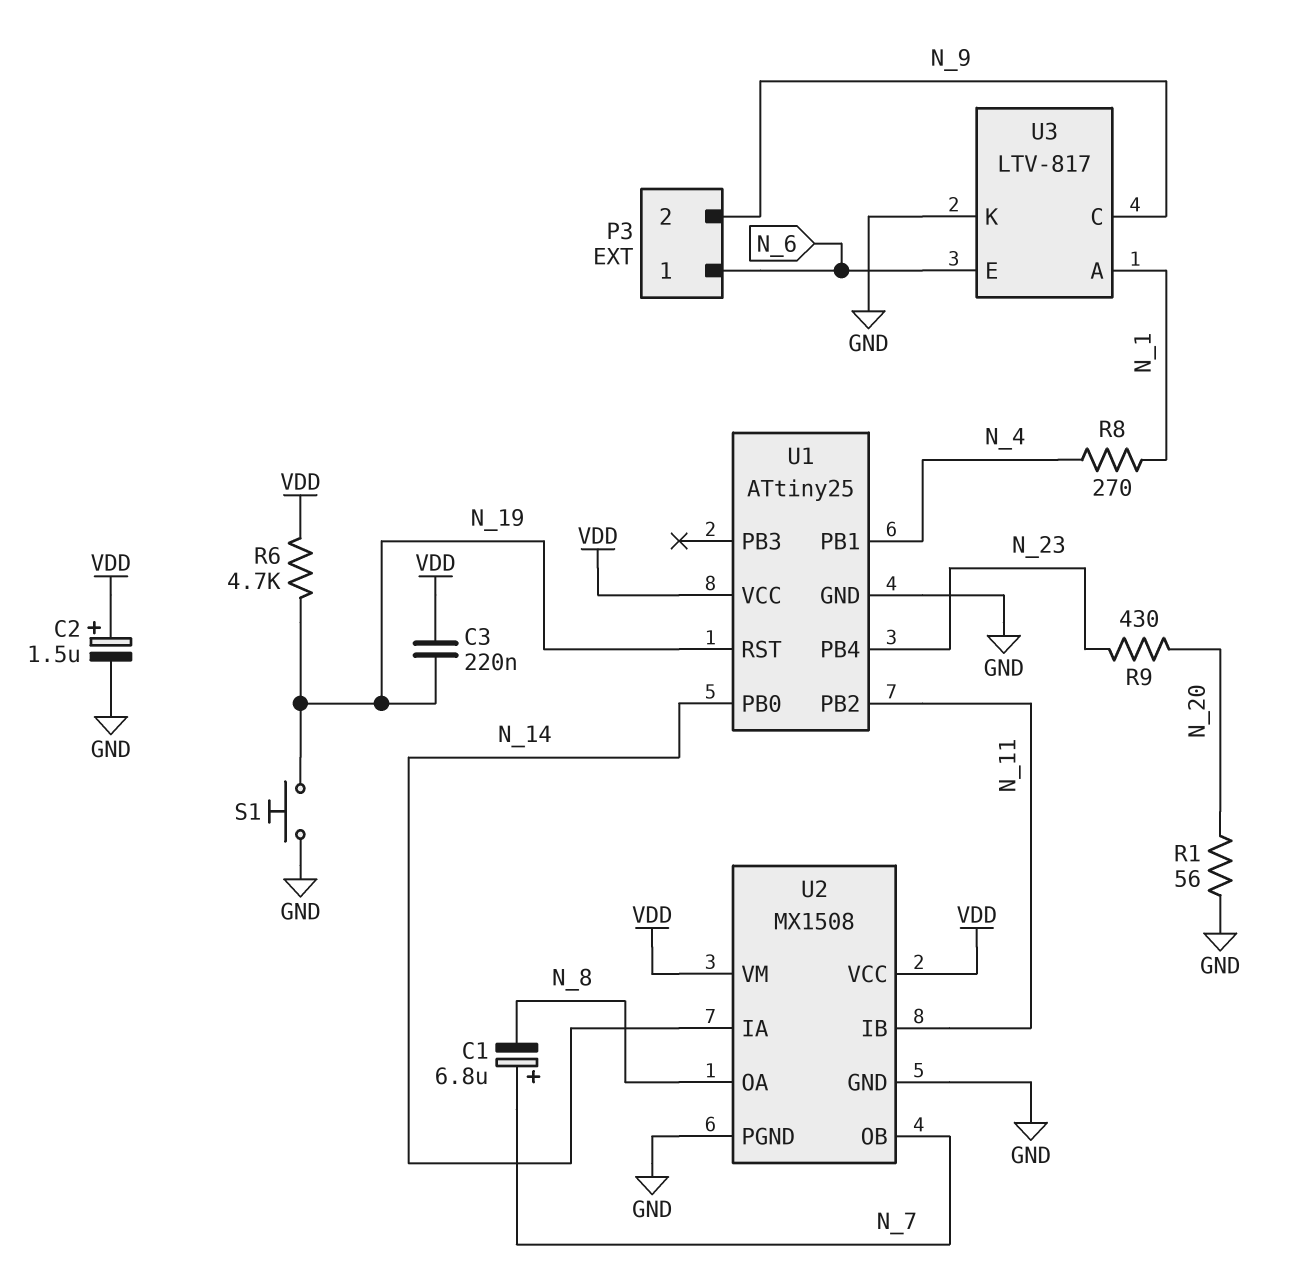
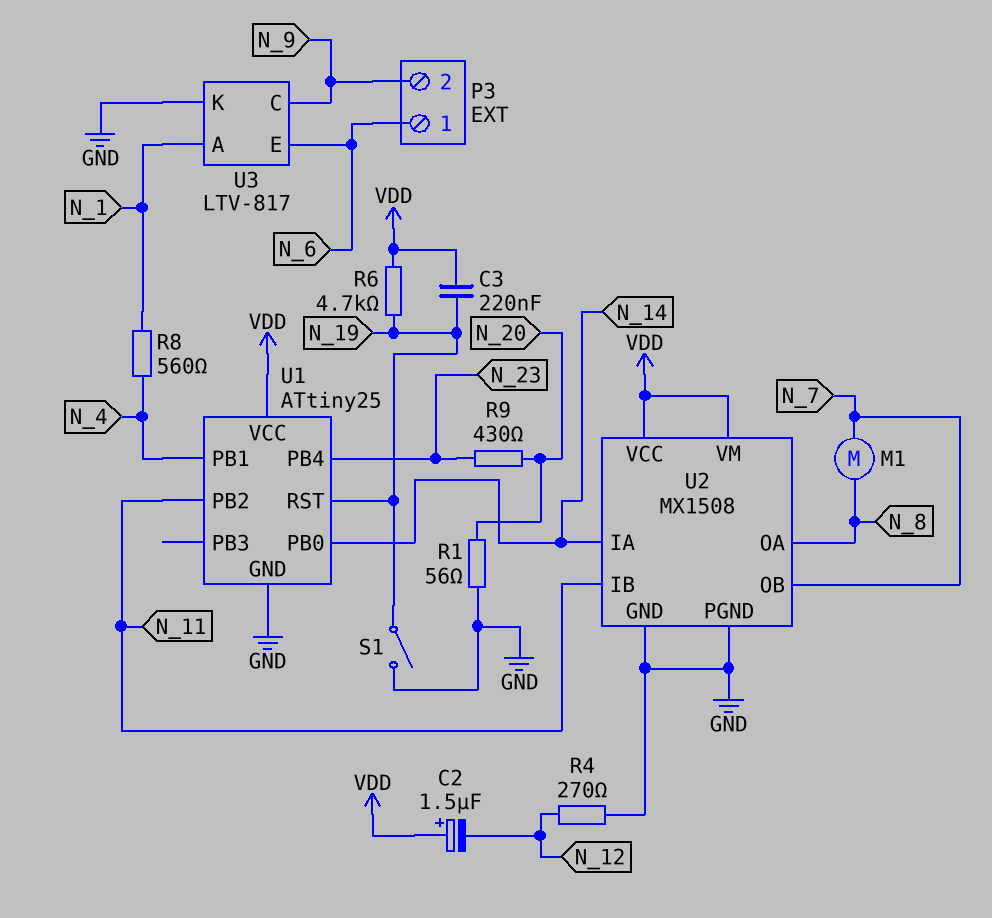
C1: 6.8uF (plus N_7, minus N_8) -> none
C2: 1.5uF (plus VDD, minus GND) -> 1.5uF (plus VDD, minus N_12)
M1: none -> motor (N_7, N_8)
R4: none -> 270 (GND, N_12)
R8: 270 (N_1, N_4) -> 560 (N_1, N_4)
S1: button (GND, N_19) -> switch (GND, N_19)

